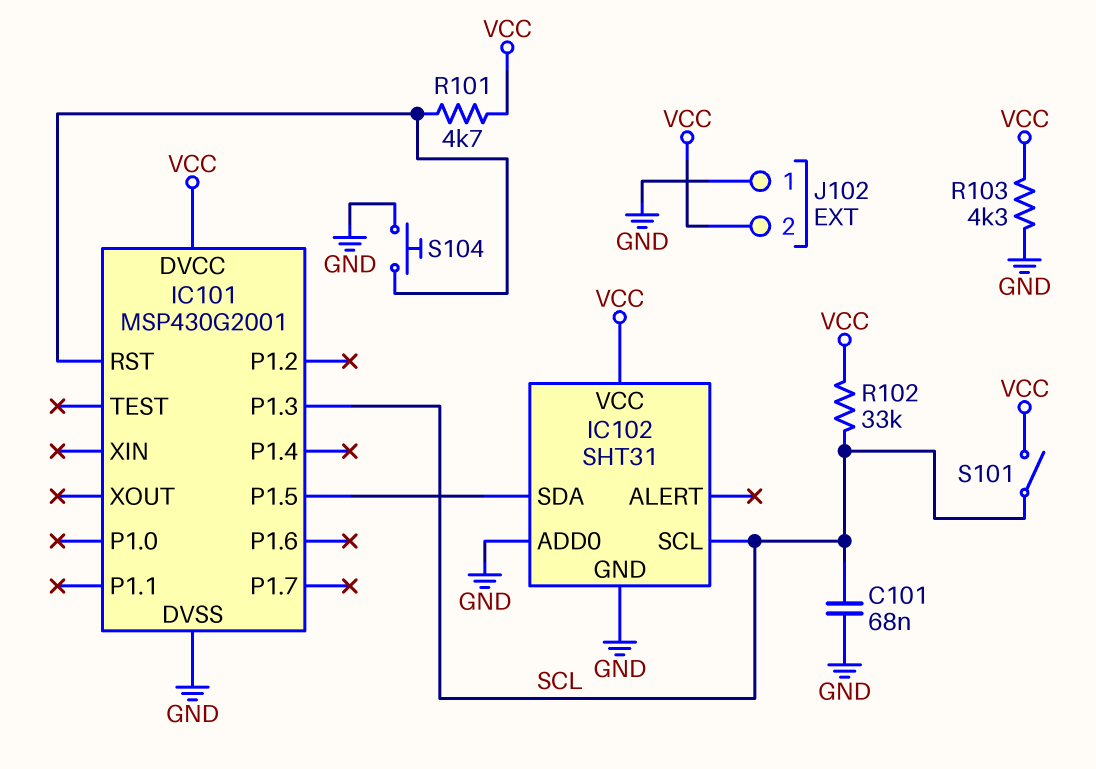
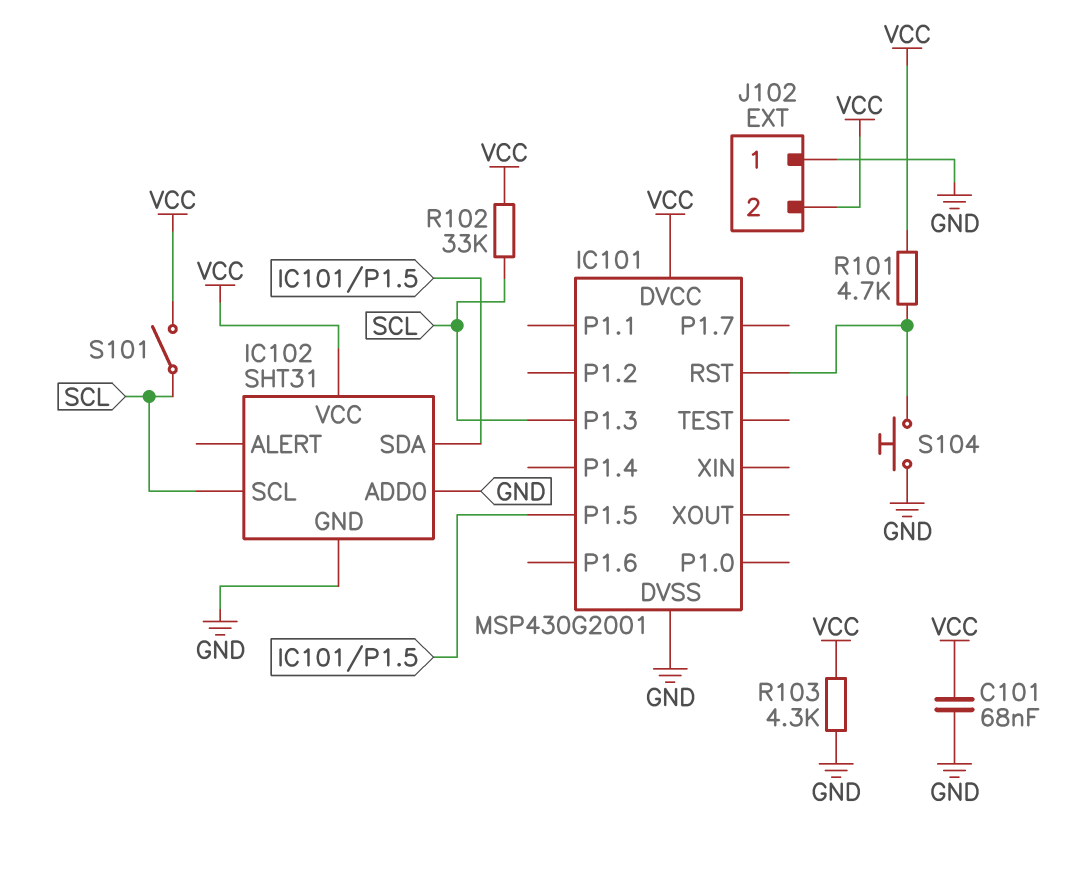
C101: 68nF (GND, SCL) -> 68nF (GND, VCC)

